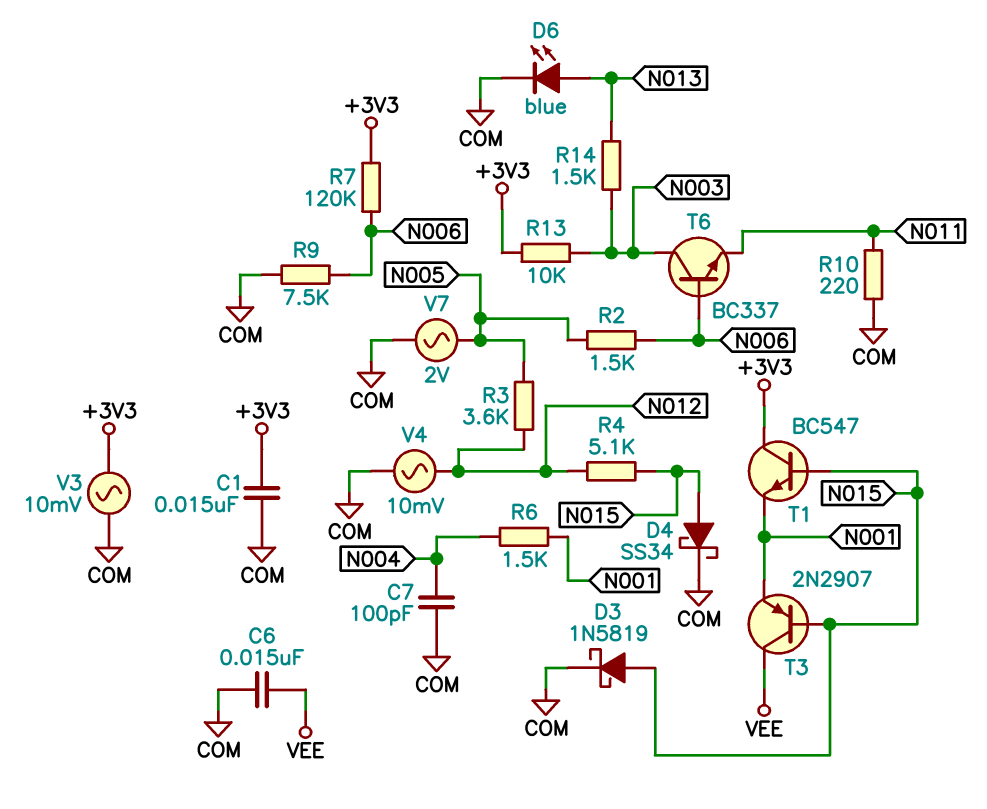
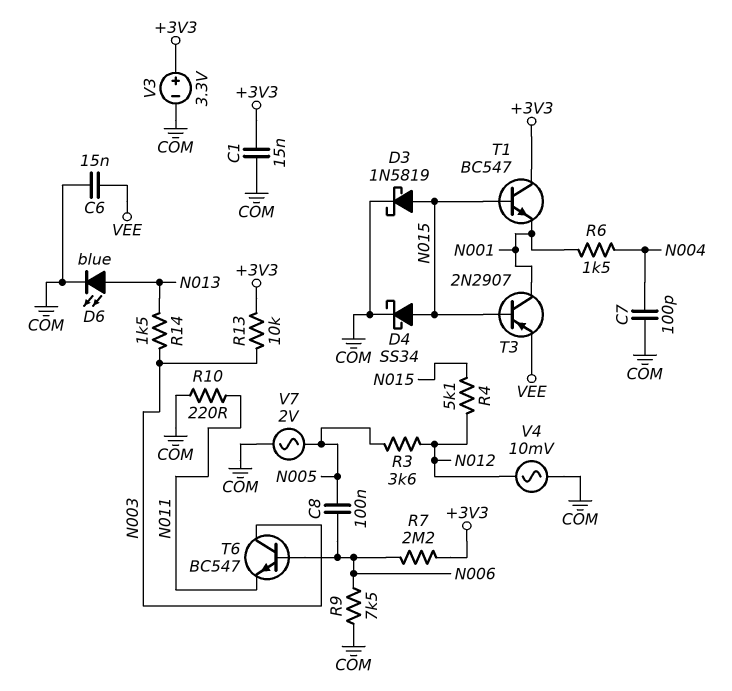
C8: none -> 100nF (N005, N006)
R2: 1.5k (N005, N006) -> none
R7: 120k (+3V3, N006) -> 2.2M (+3V3, N006)
T3: PNP 2N2907 (B N015, C VEE, E N001) -> PNP 2N2907 (B N015, C N001, E VEE)
T6: NPN BC337 (B N006, C N003, E N011) -> NPN BC547 (B N006, C N003, E N011)
V3: AC 10mV (+3V3, COM) -> 3.3V (plus +3V3, minus COM)

